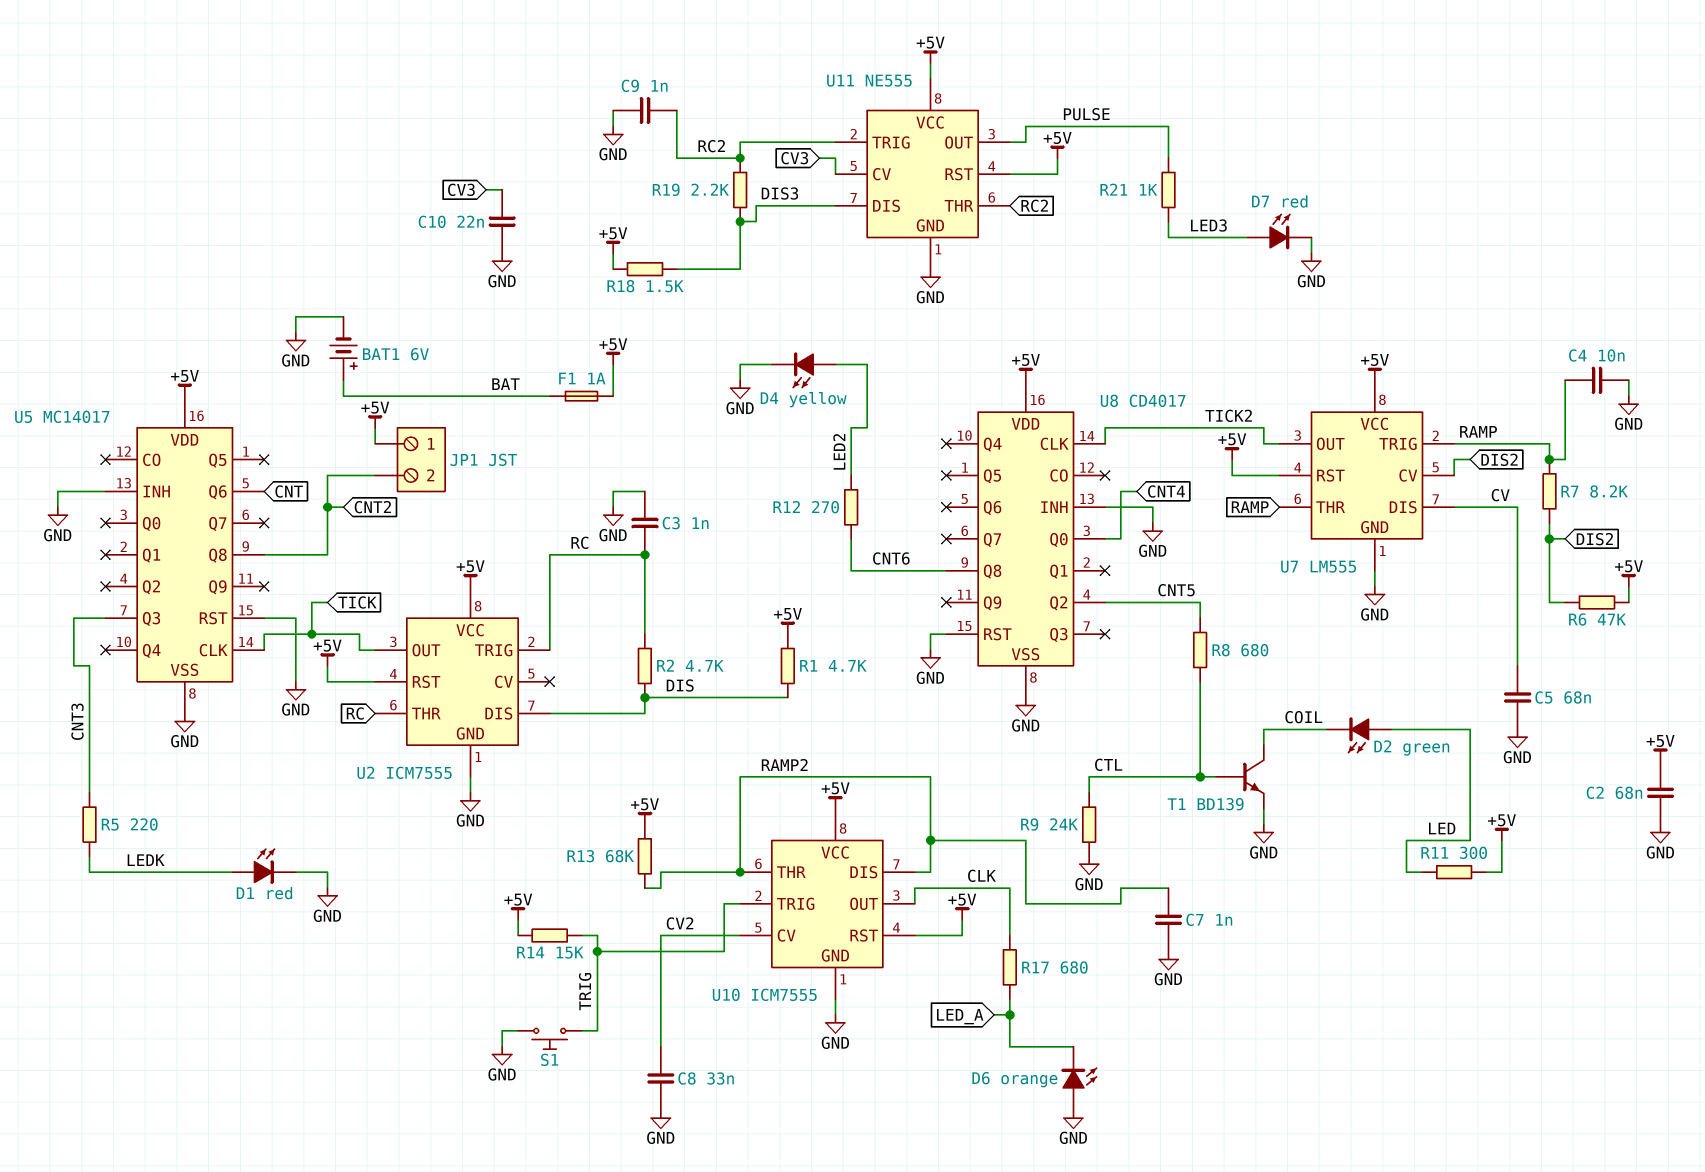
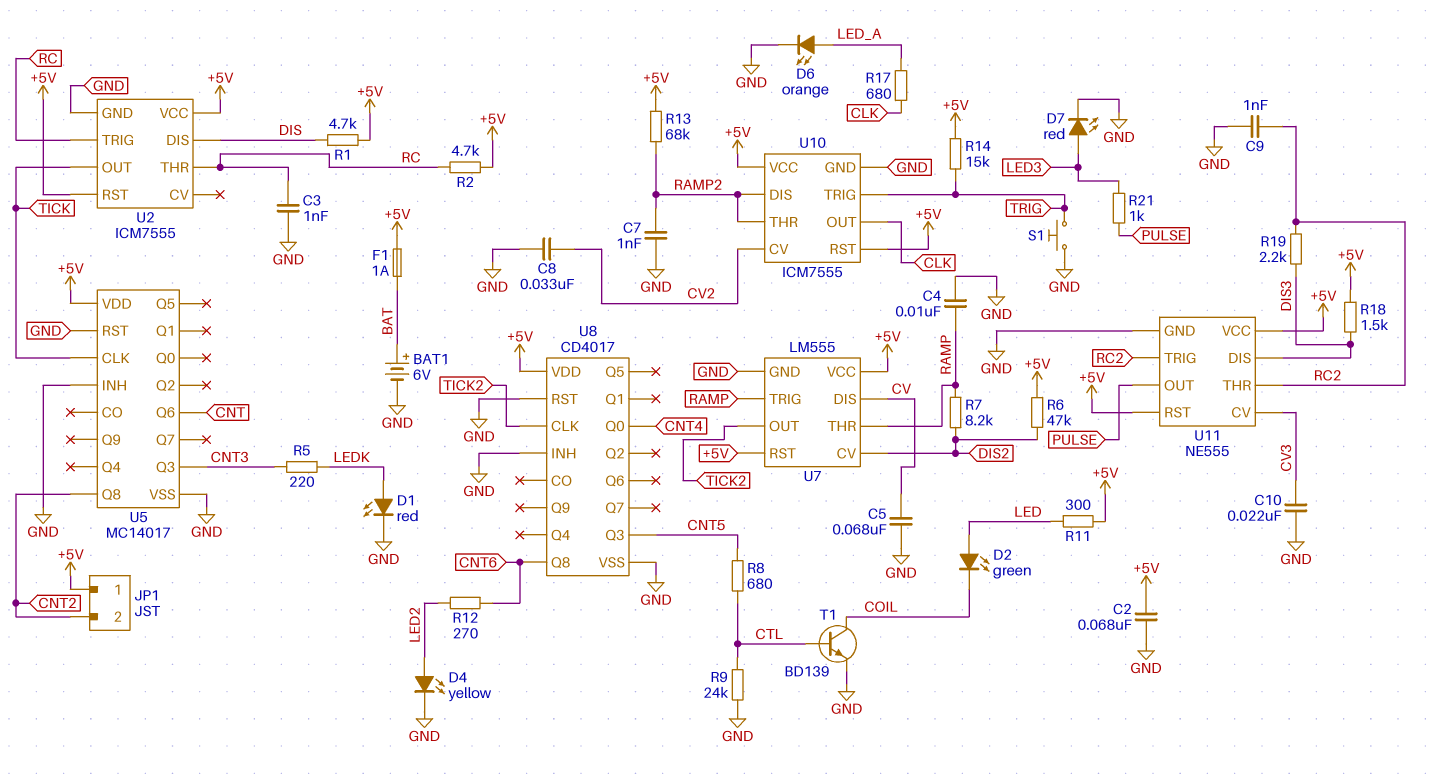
D6: LED orange (A GND, K LED_A) -> LED orange (A LED_A, K GND)
R2: 4.7k (DIS, RC) -> 4.7k (+5V, RC)
U8 pin Q2: CNT5 -> none
U8 pin Q3: none -> CNT5

